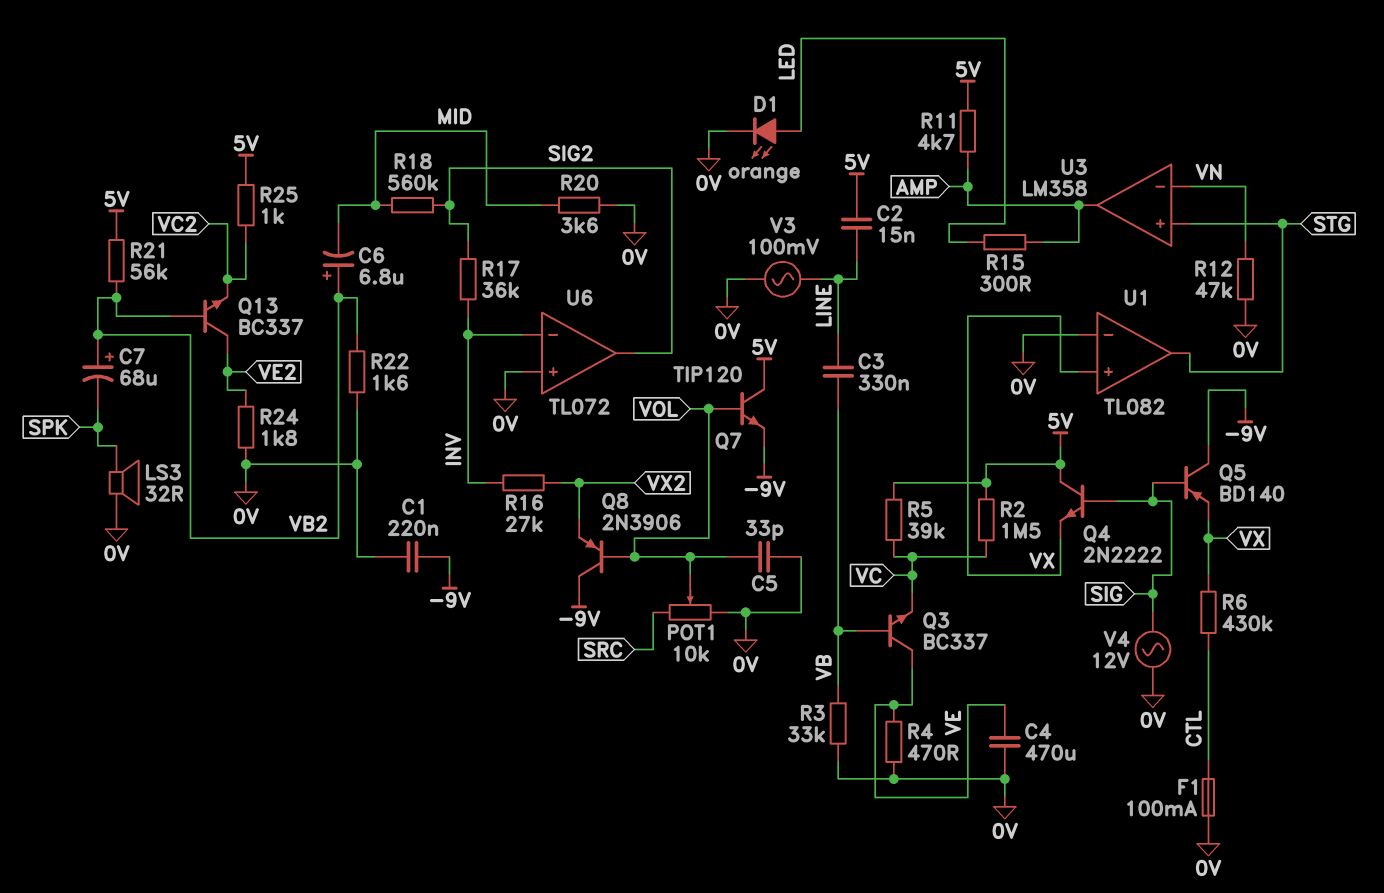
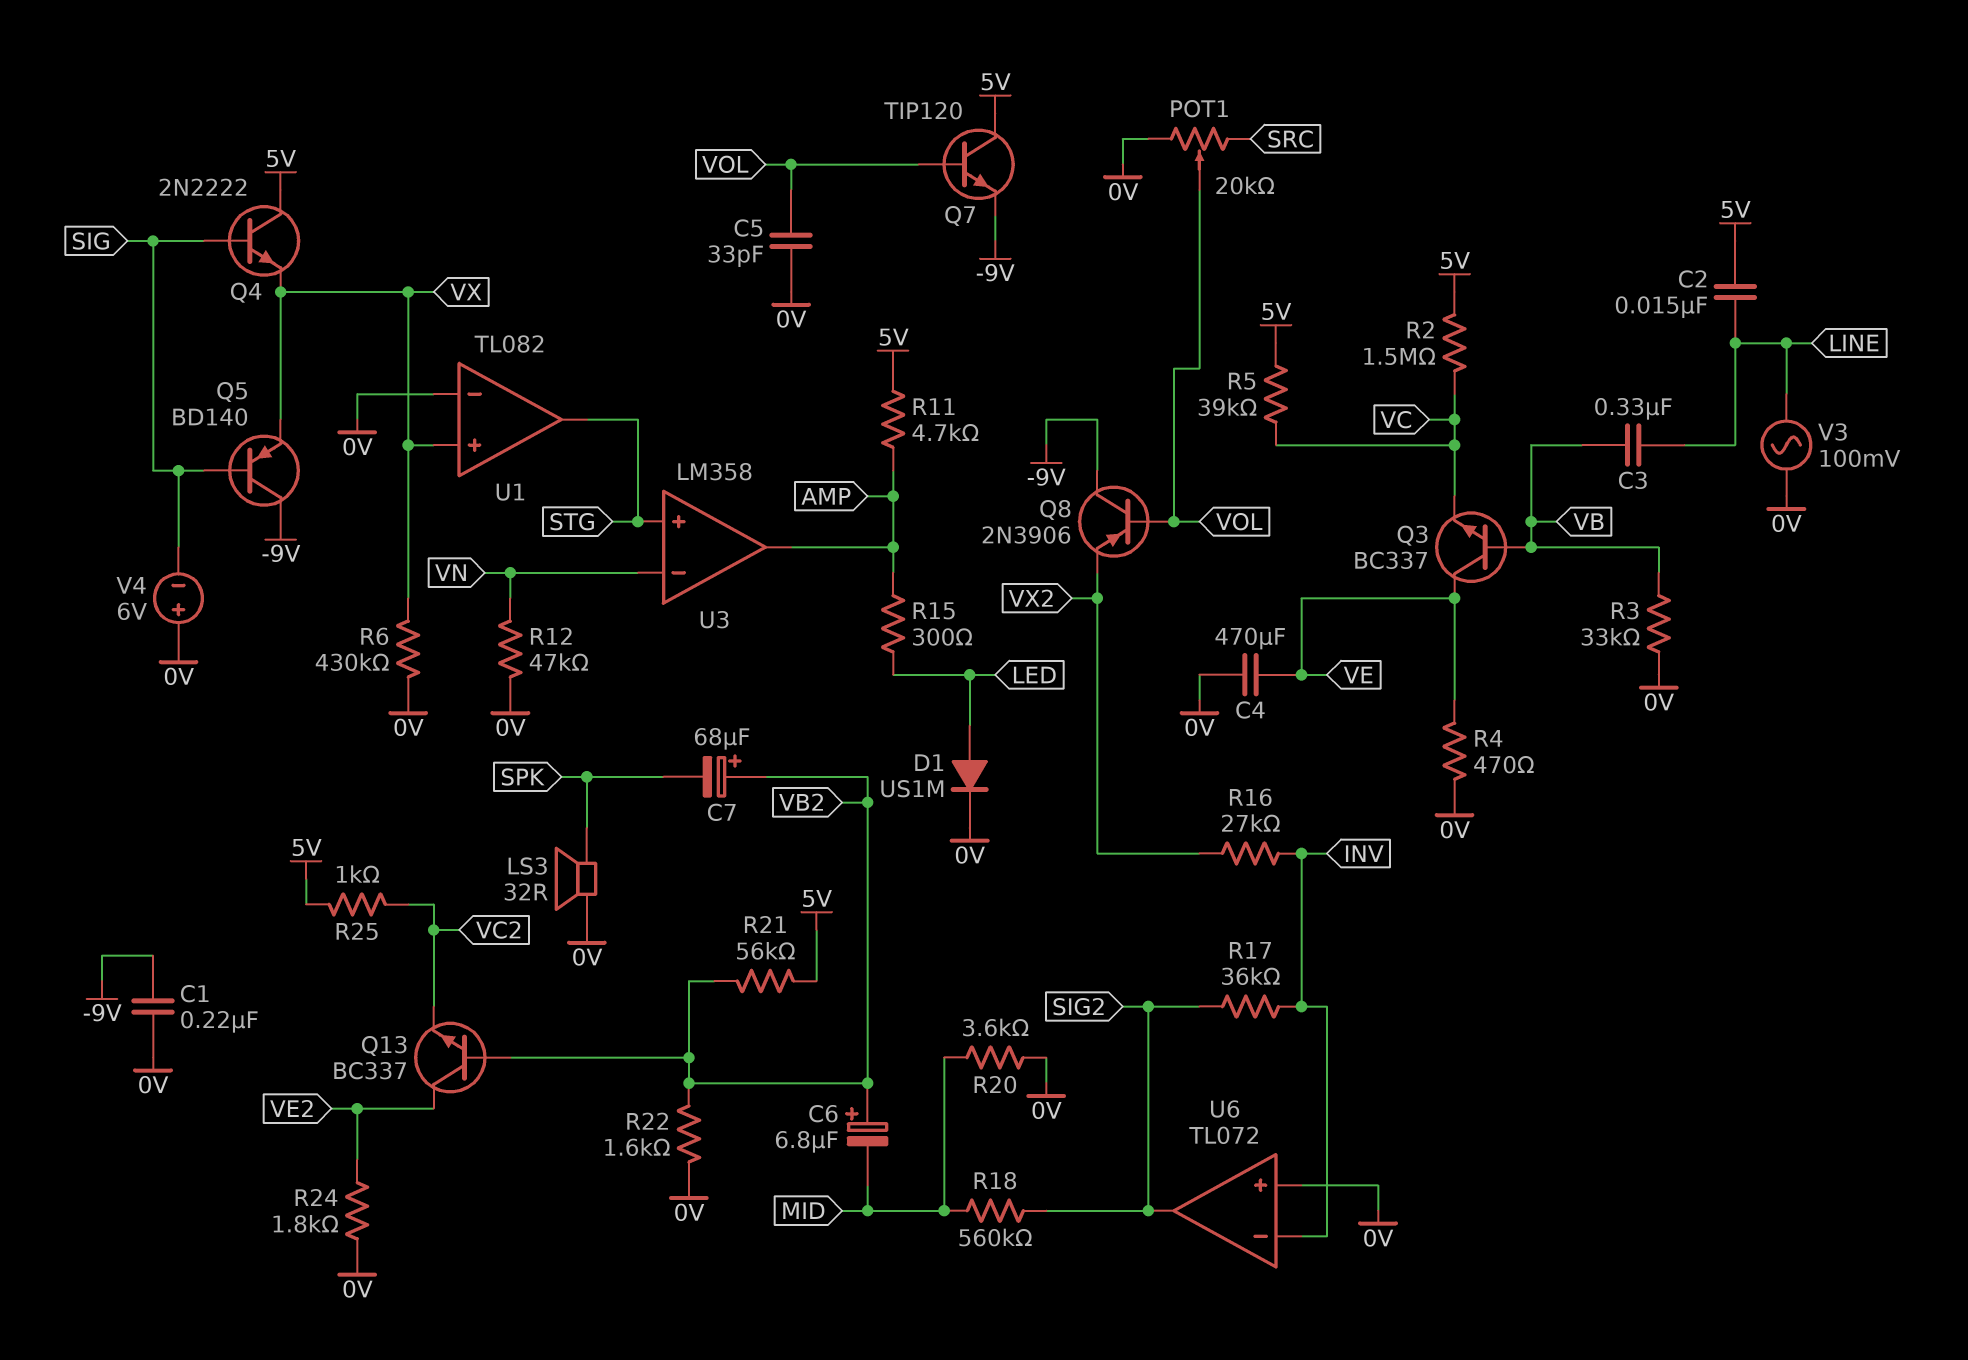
D1: LED orange (A LED, K 0V) -> diode US1M (A LED, K 0V)
F1: 100mA (0V, CTL) -> none
POT1: 10k (0V, SRC, wiper VOL) -> 20k (0V, SRC, wiper VOL)
R6: 430k (CTL, VX) -> 430k (0V, VX)
V4: AC 12V (0V, SIG) -> 6V (plus 0V, minus SIG)

